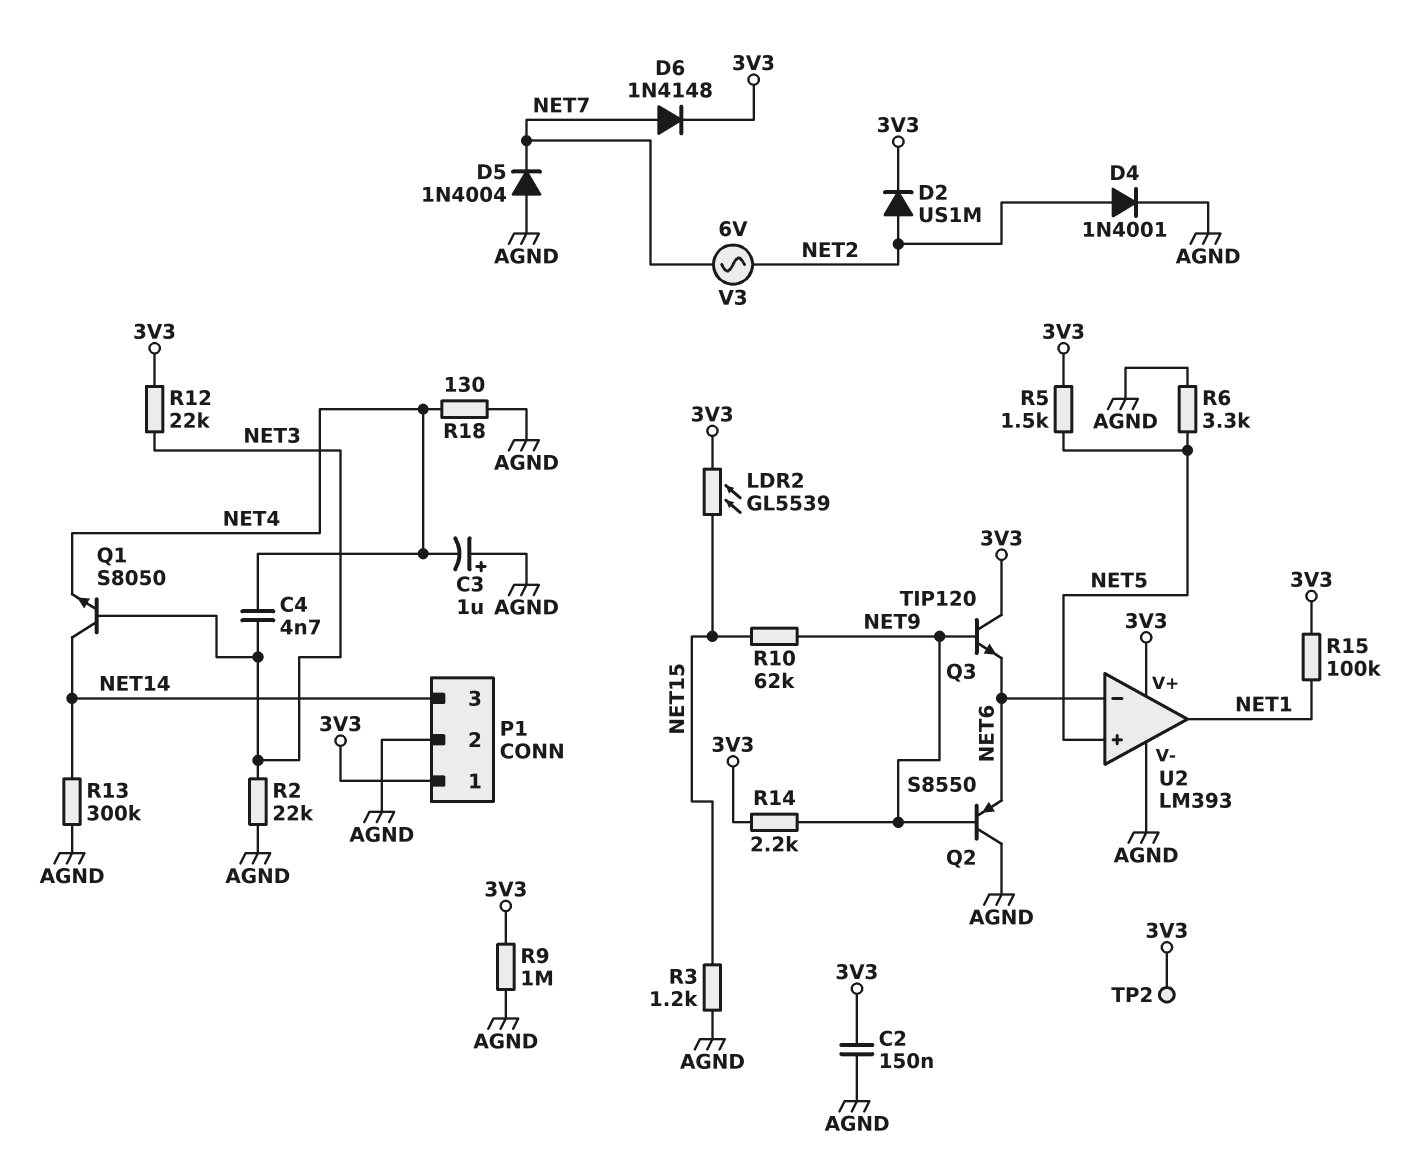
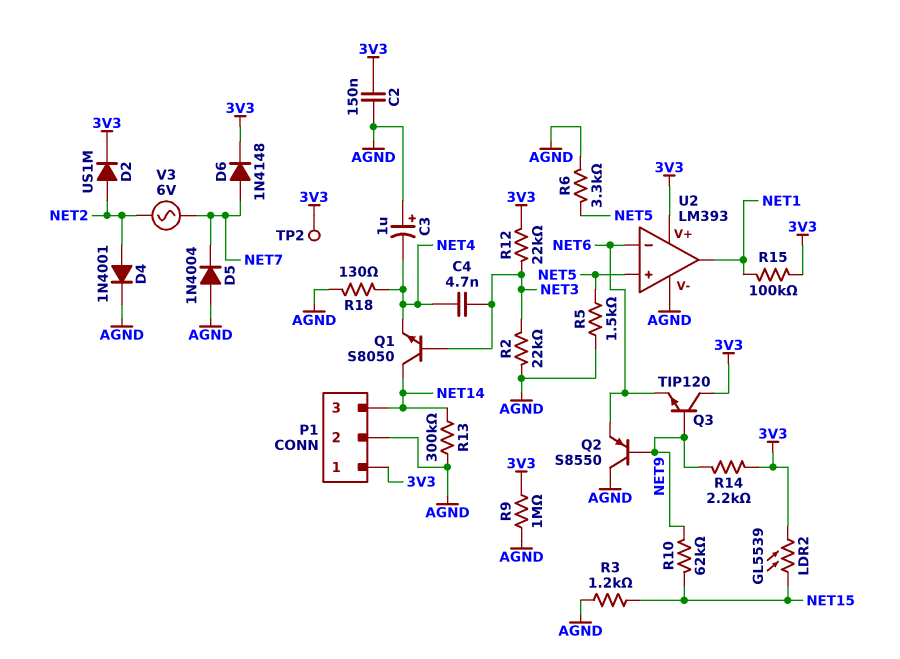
R5: 1.5k (3V3, NET5) -> 1.5k (AGND, NET5)

